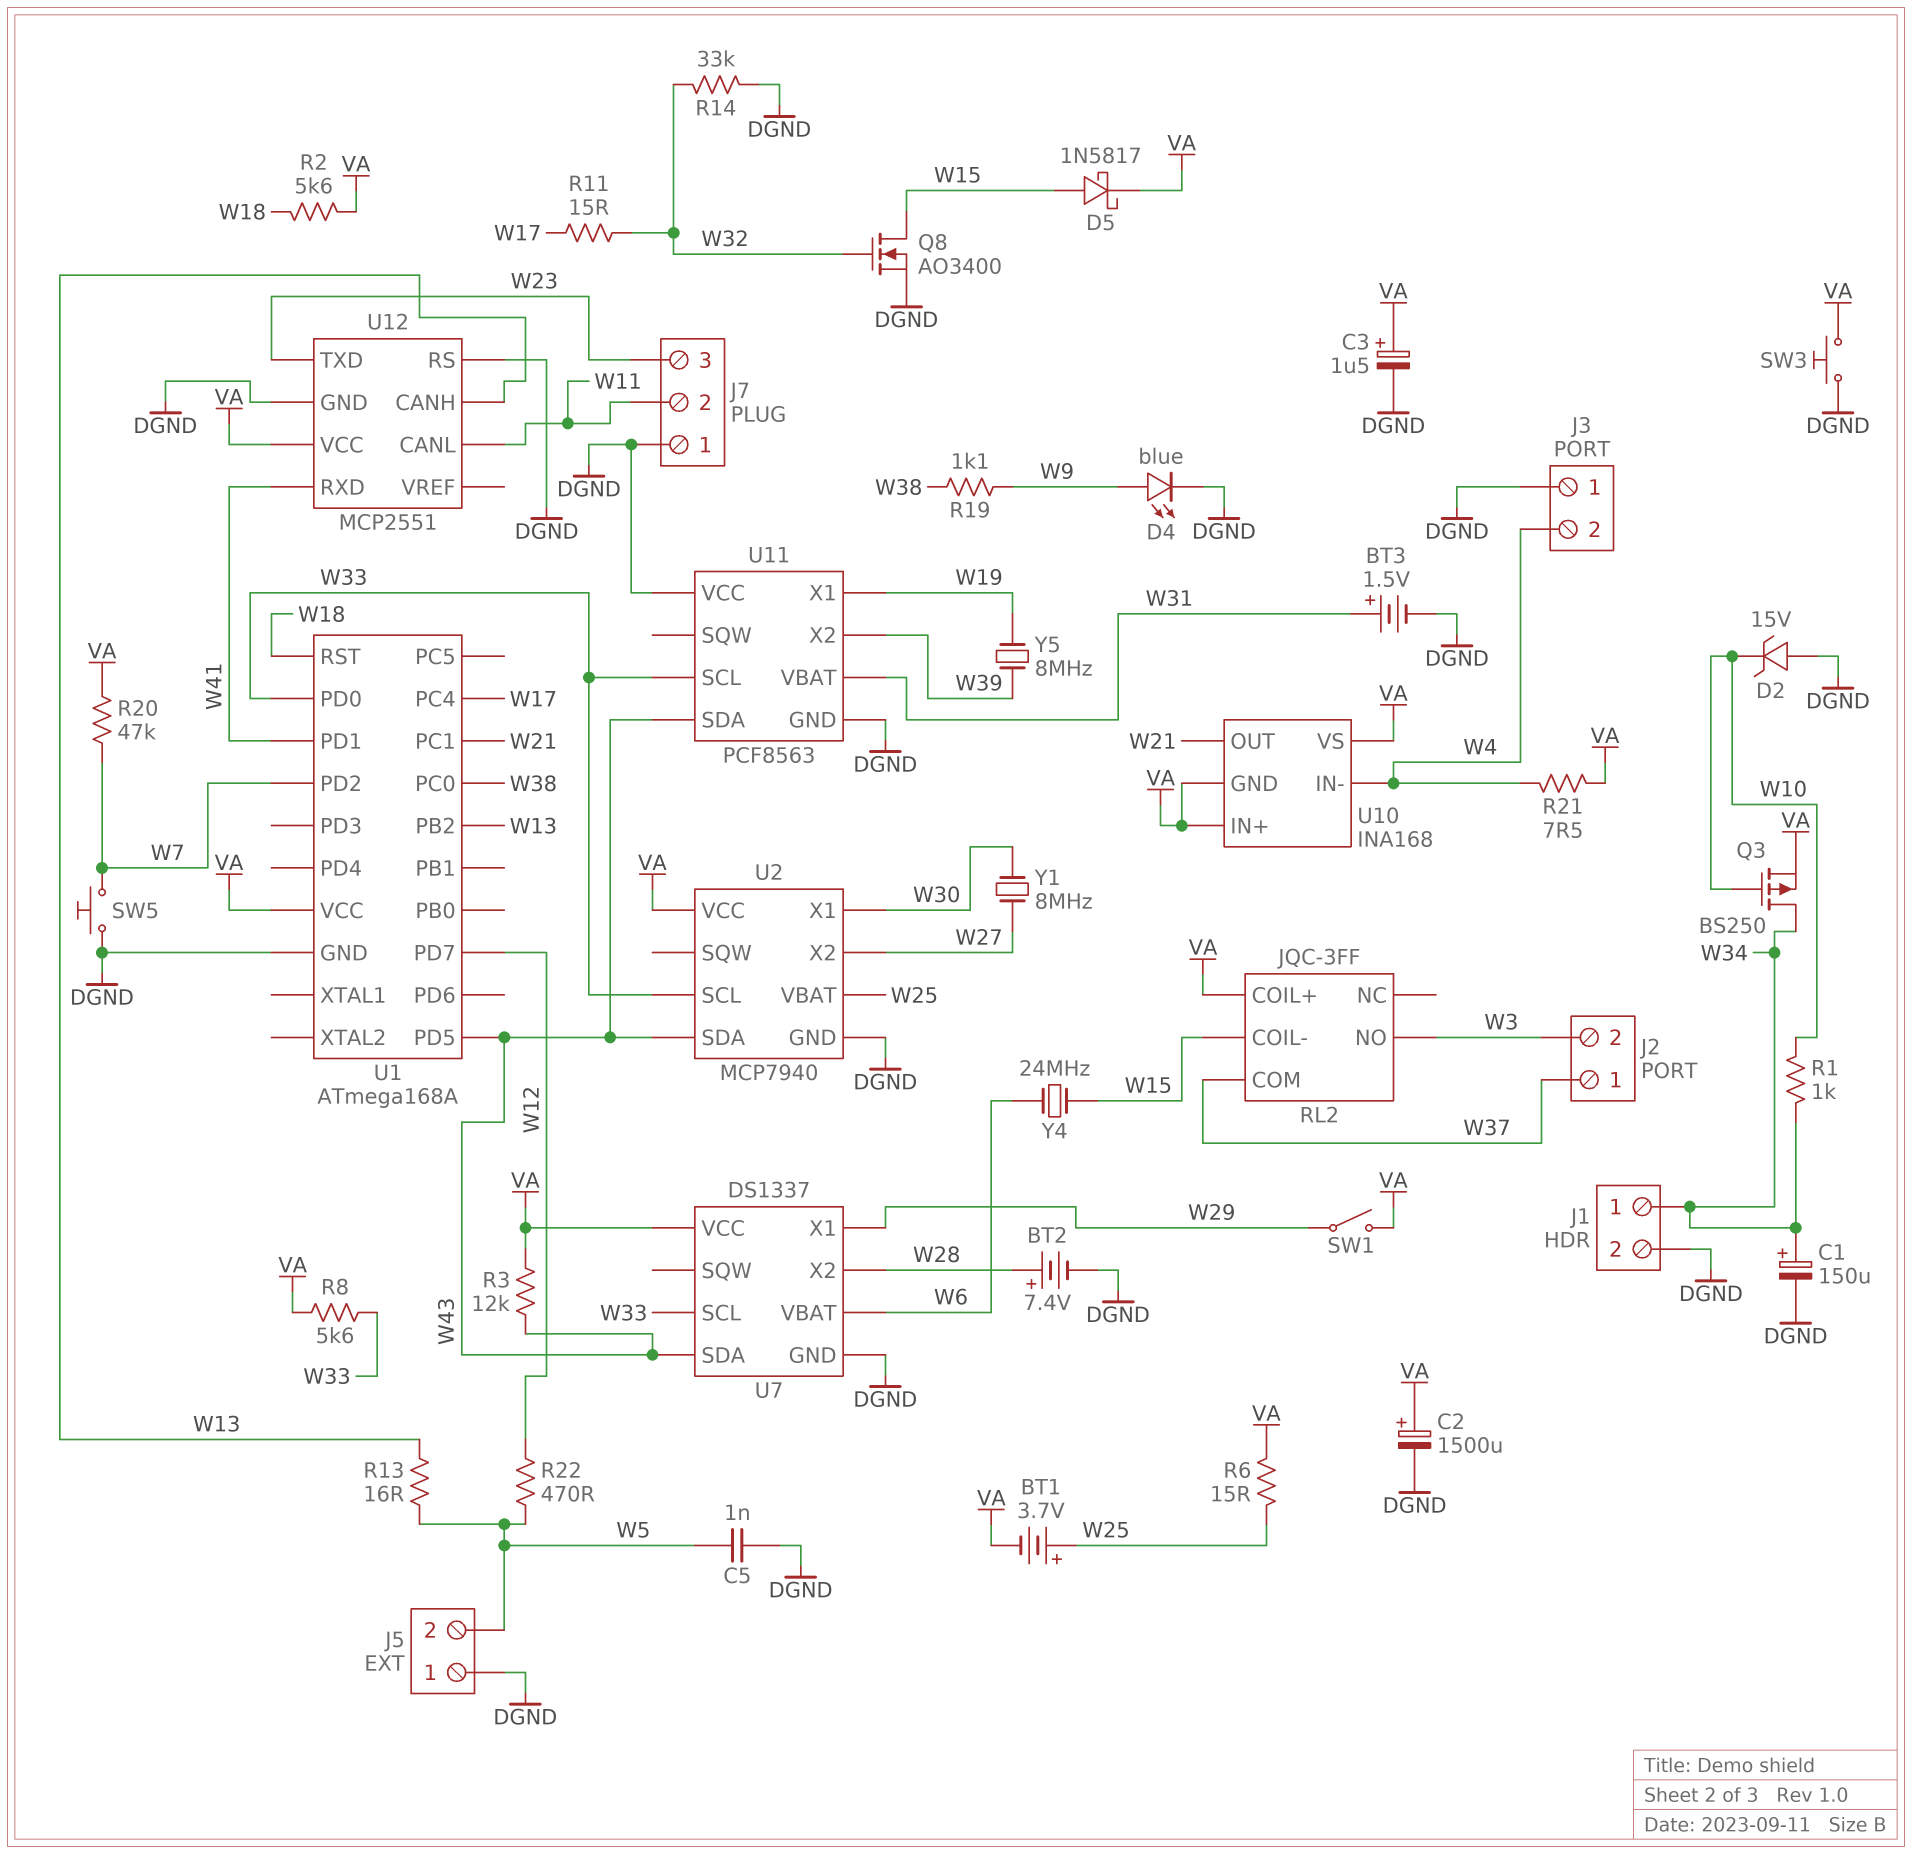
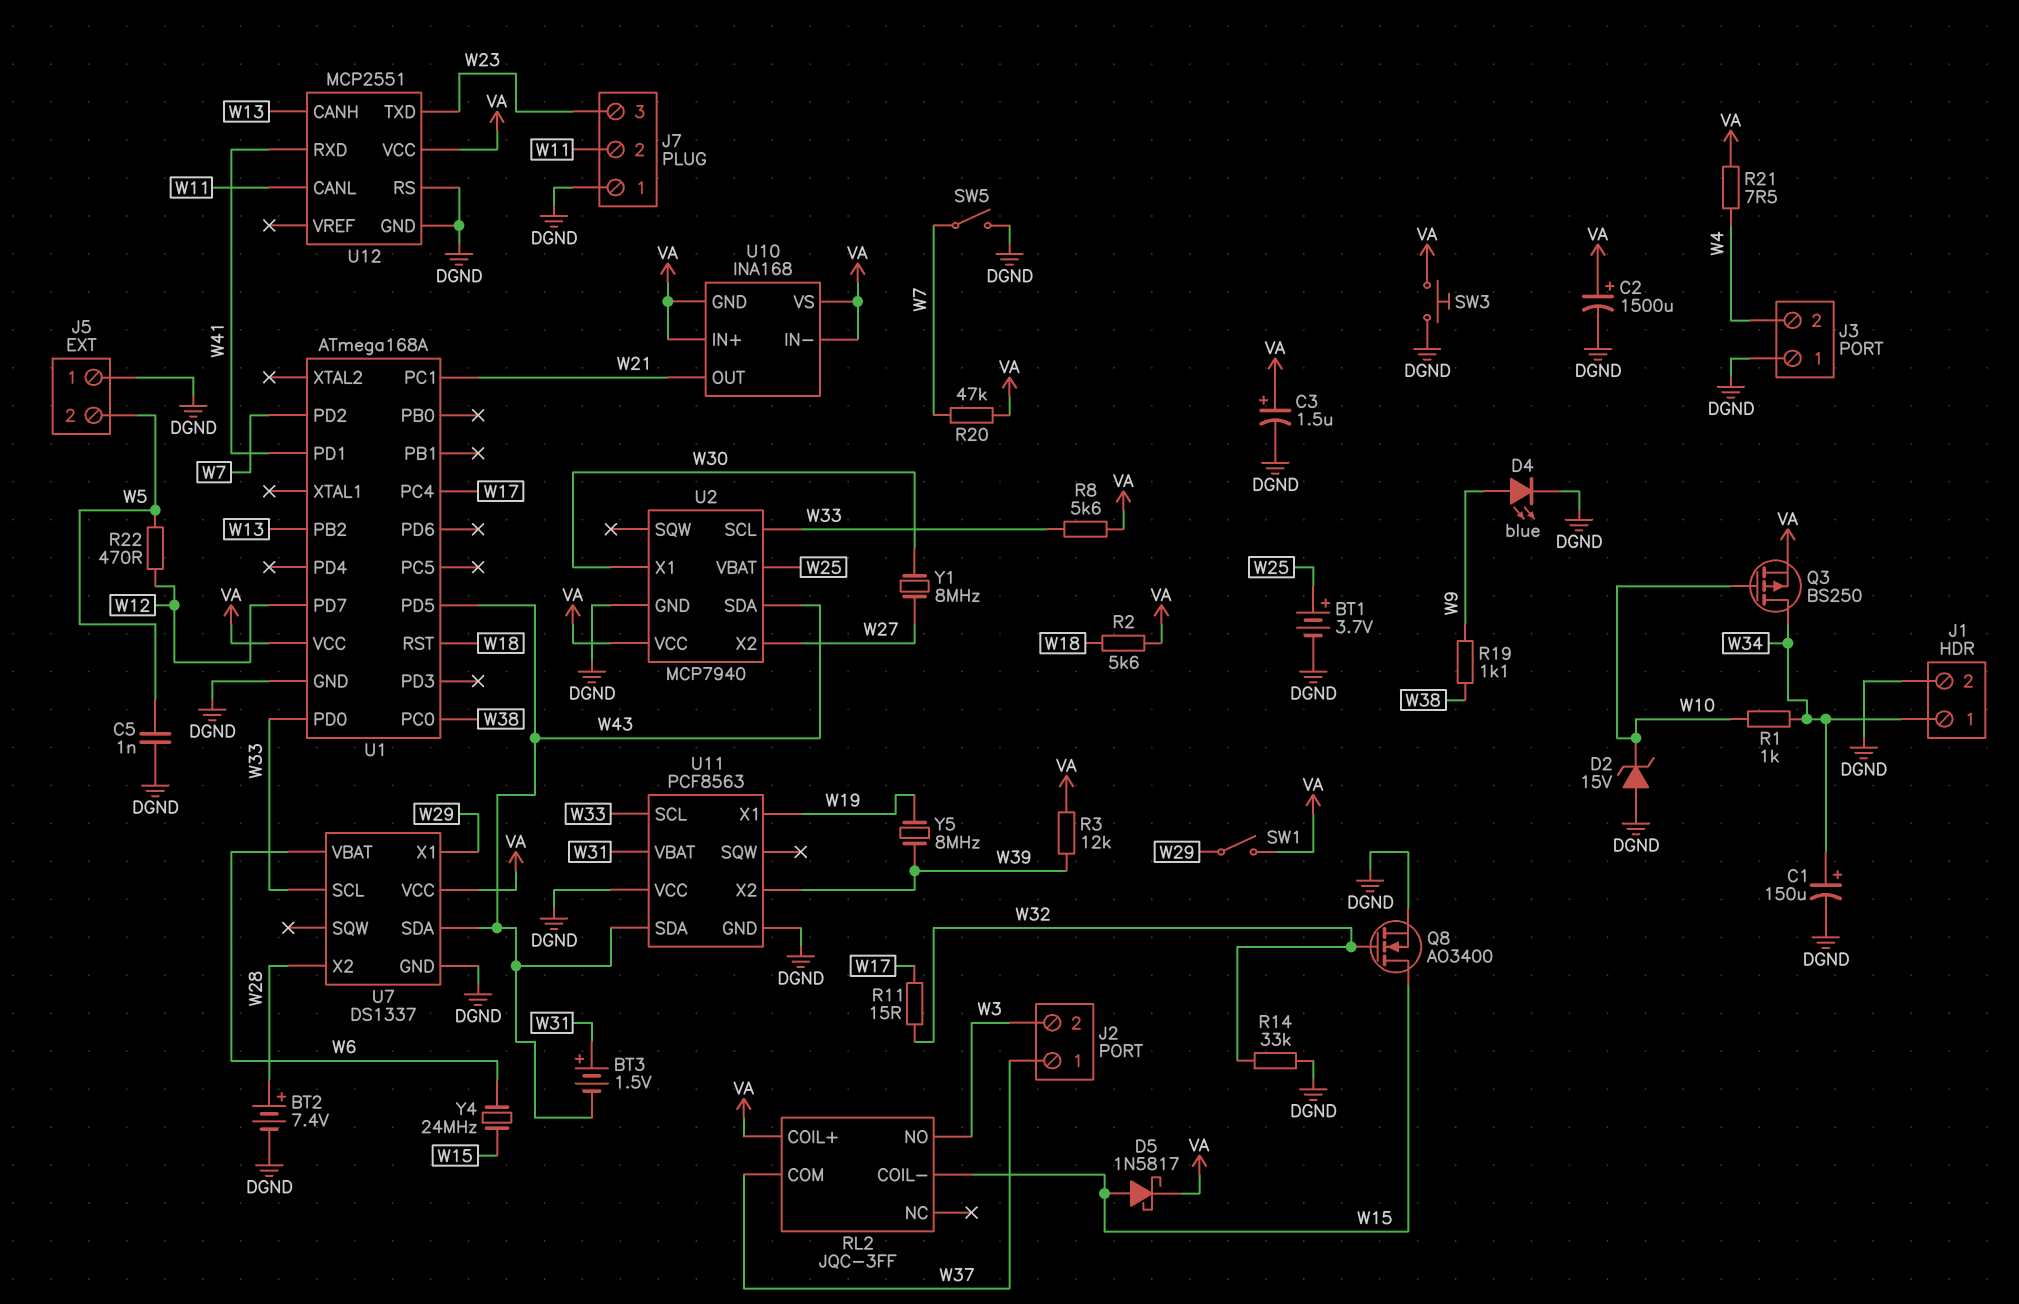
BT1: 3.7V (plus W25, minus VA) -> 3.7V (plus W25, minus DGND)
BT3: 1.5V (plus W31, minus DGND) -> 1.5V (plus W31, minus W43)
R3: 12k (VA, W43) -> 12k (VA, W39)
R6: 15 (VA, W25) -> none
R13: 16 (W5, W13) -> none
SW5: button (DGND, W7) -> switch (DGND, W7)
U10 pin IN-: W4 -> VA

